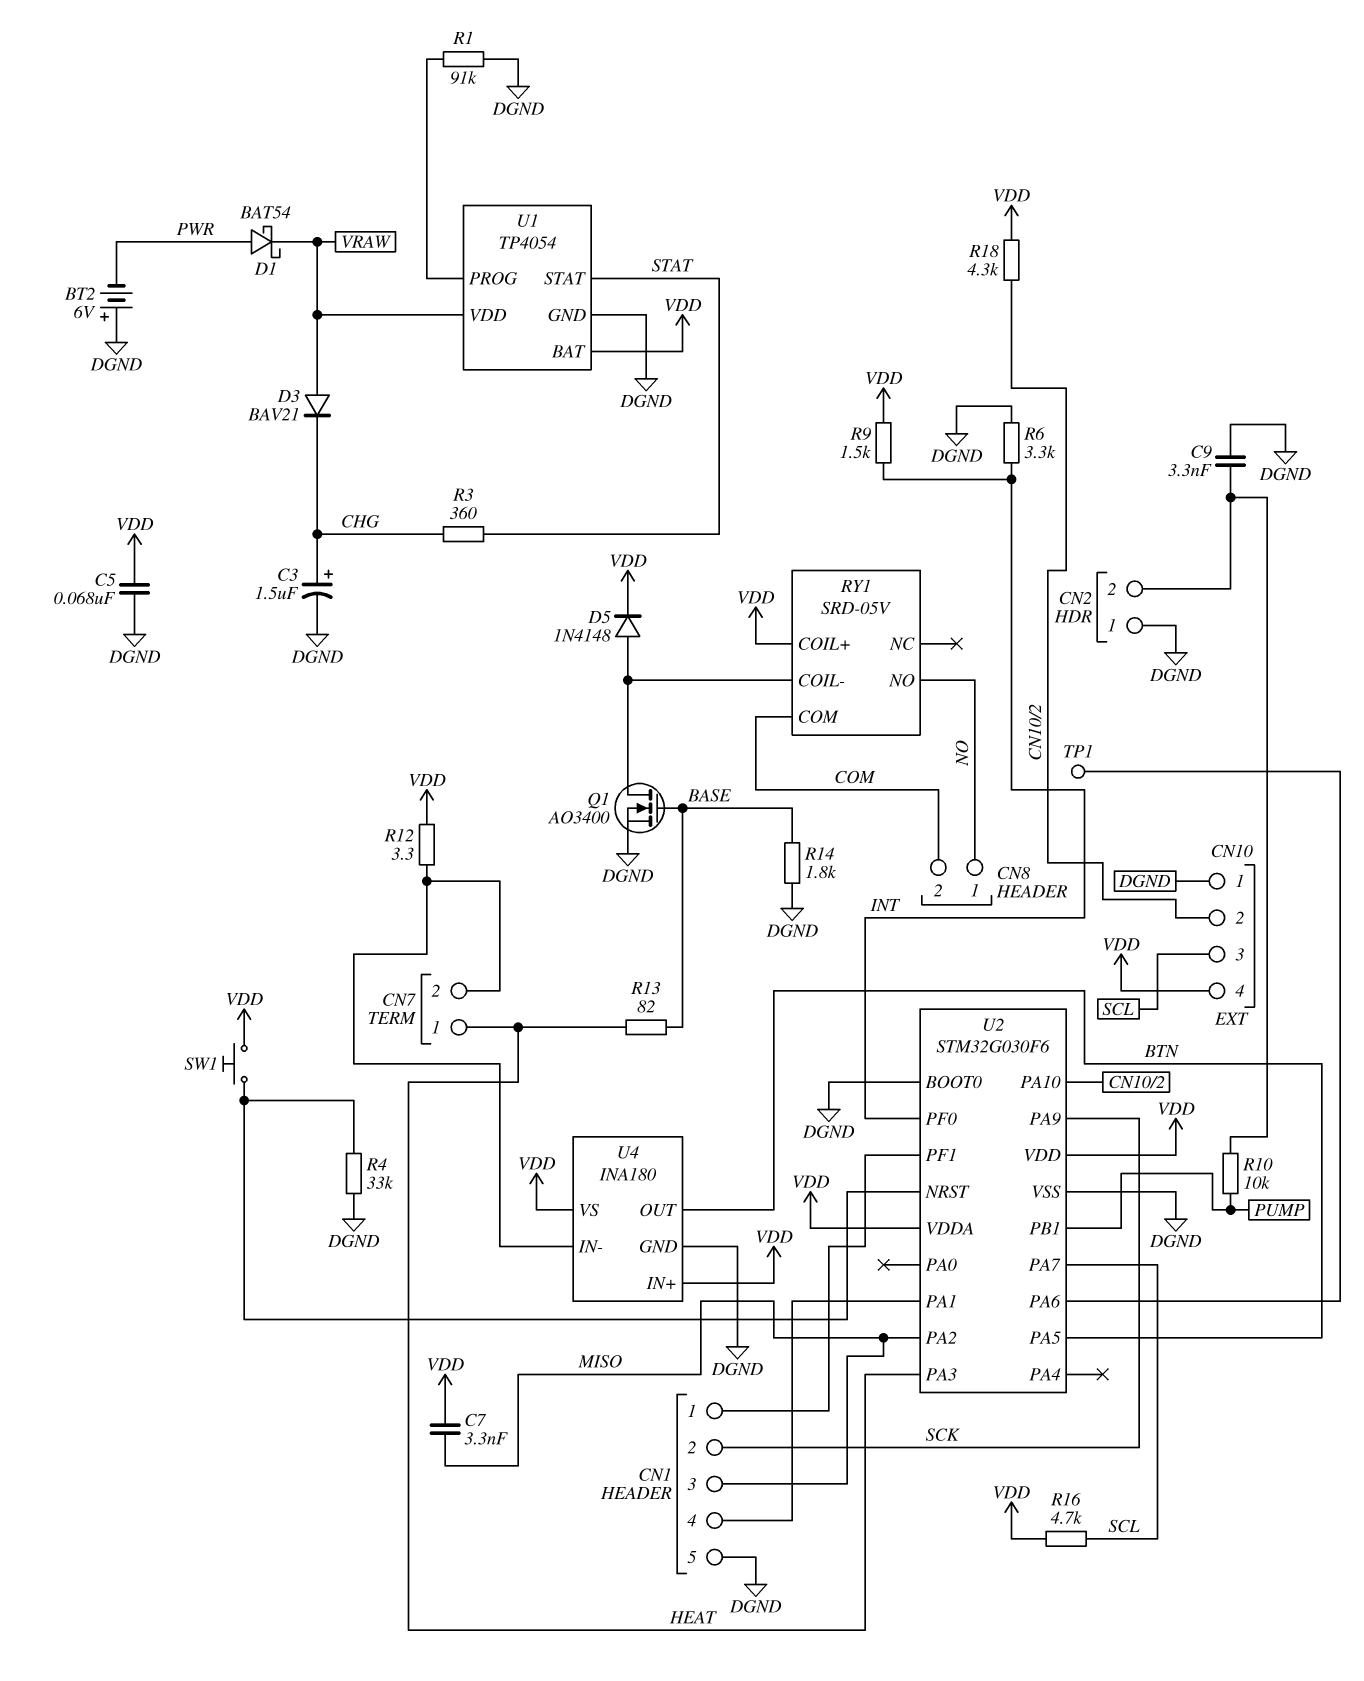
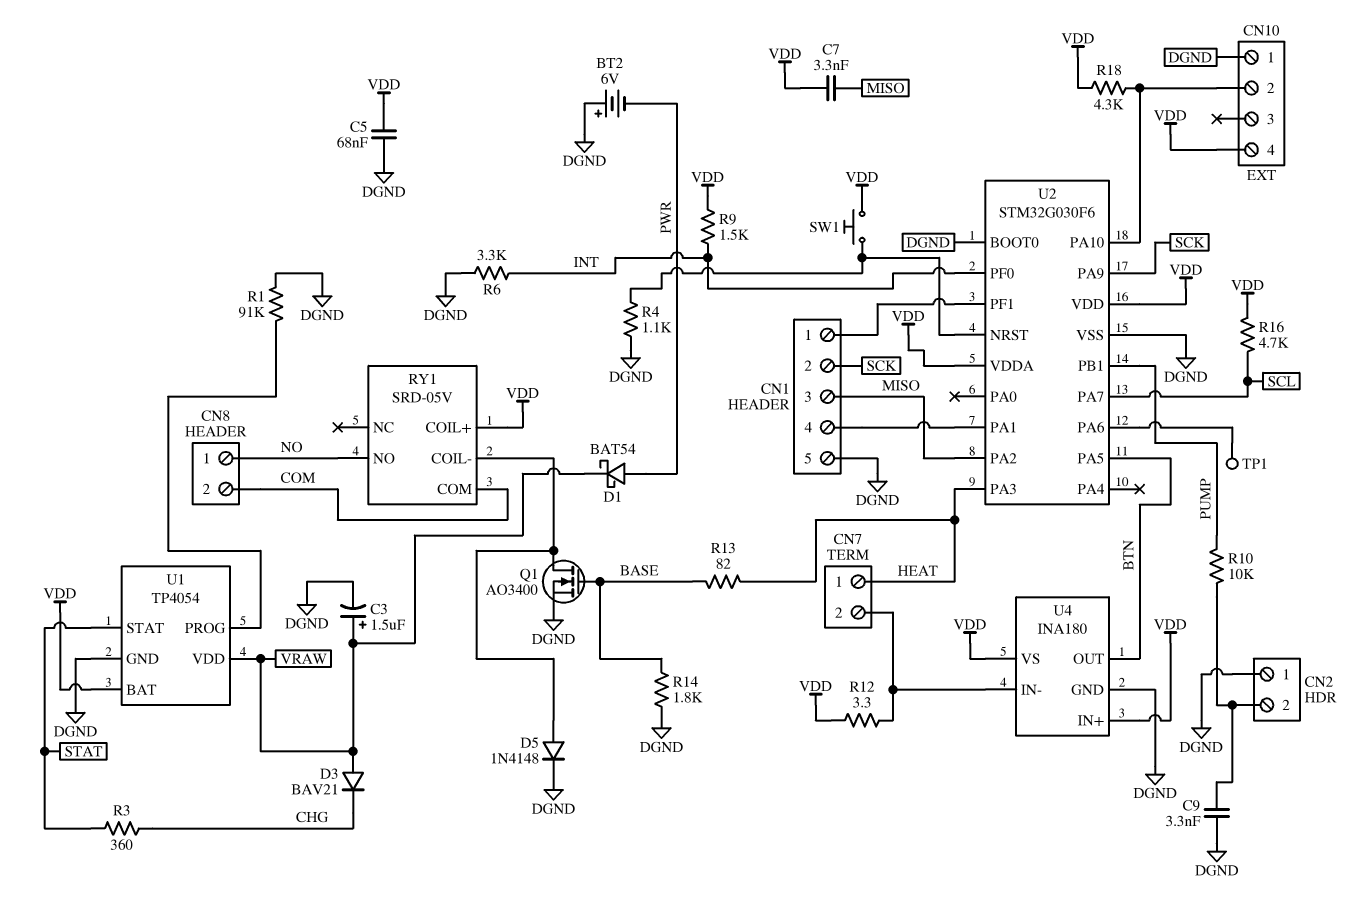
C3: 1.5uF (plus CHG, minus DGND) -> 1.5uF (plus VRAW, minus DGND)
CN10 pin 3: SCL -> none
D5: diode 1N4148 (A RY1/COIL-, K VDD) -> diode 1N4148 (A RY1/COIL-, K DGND)
R4: 33k (DGND, U2/NRST) -> 1.1k (DGND, U2/NRST)

